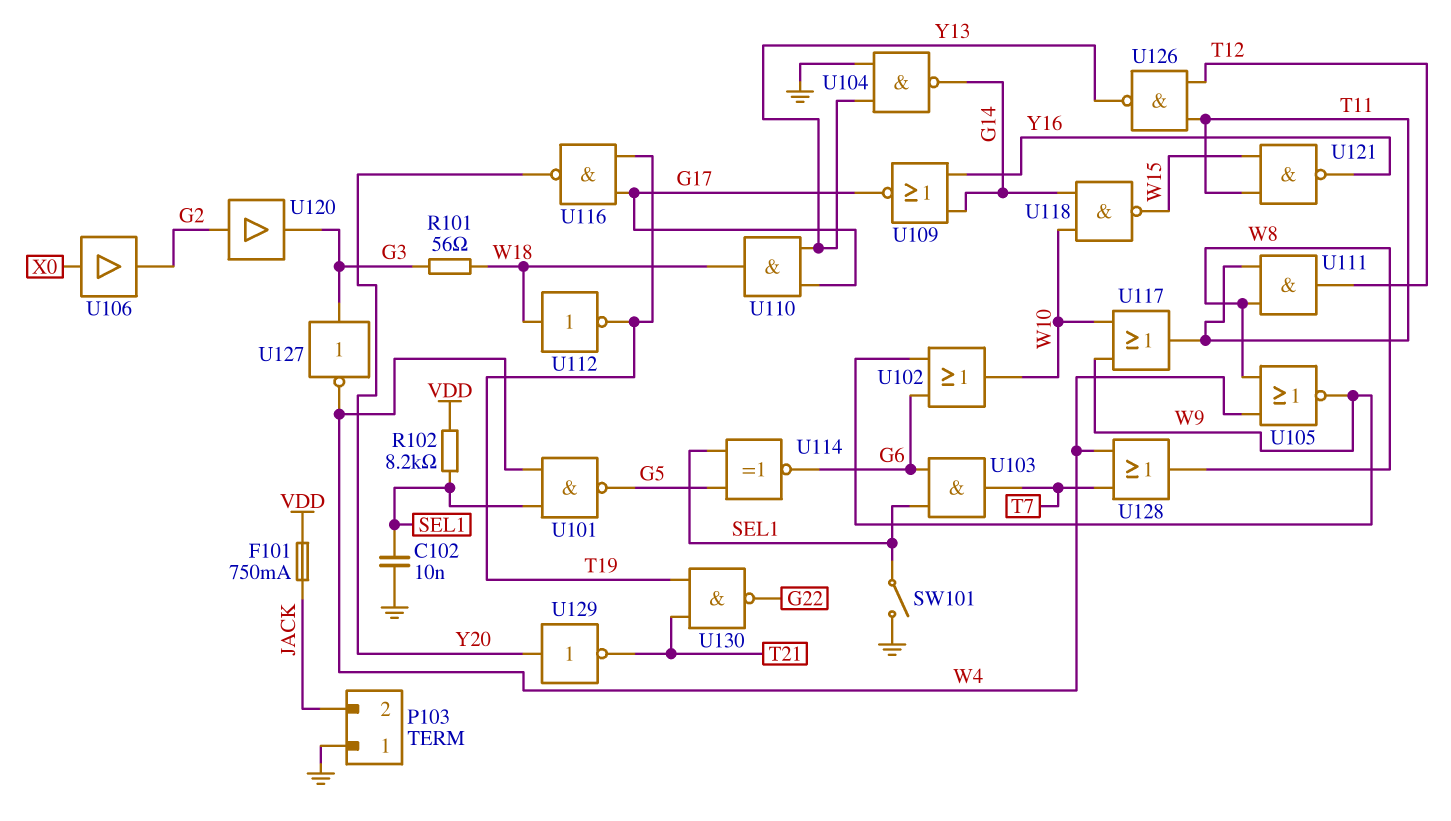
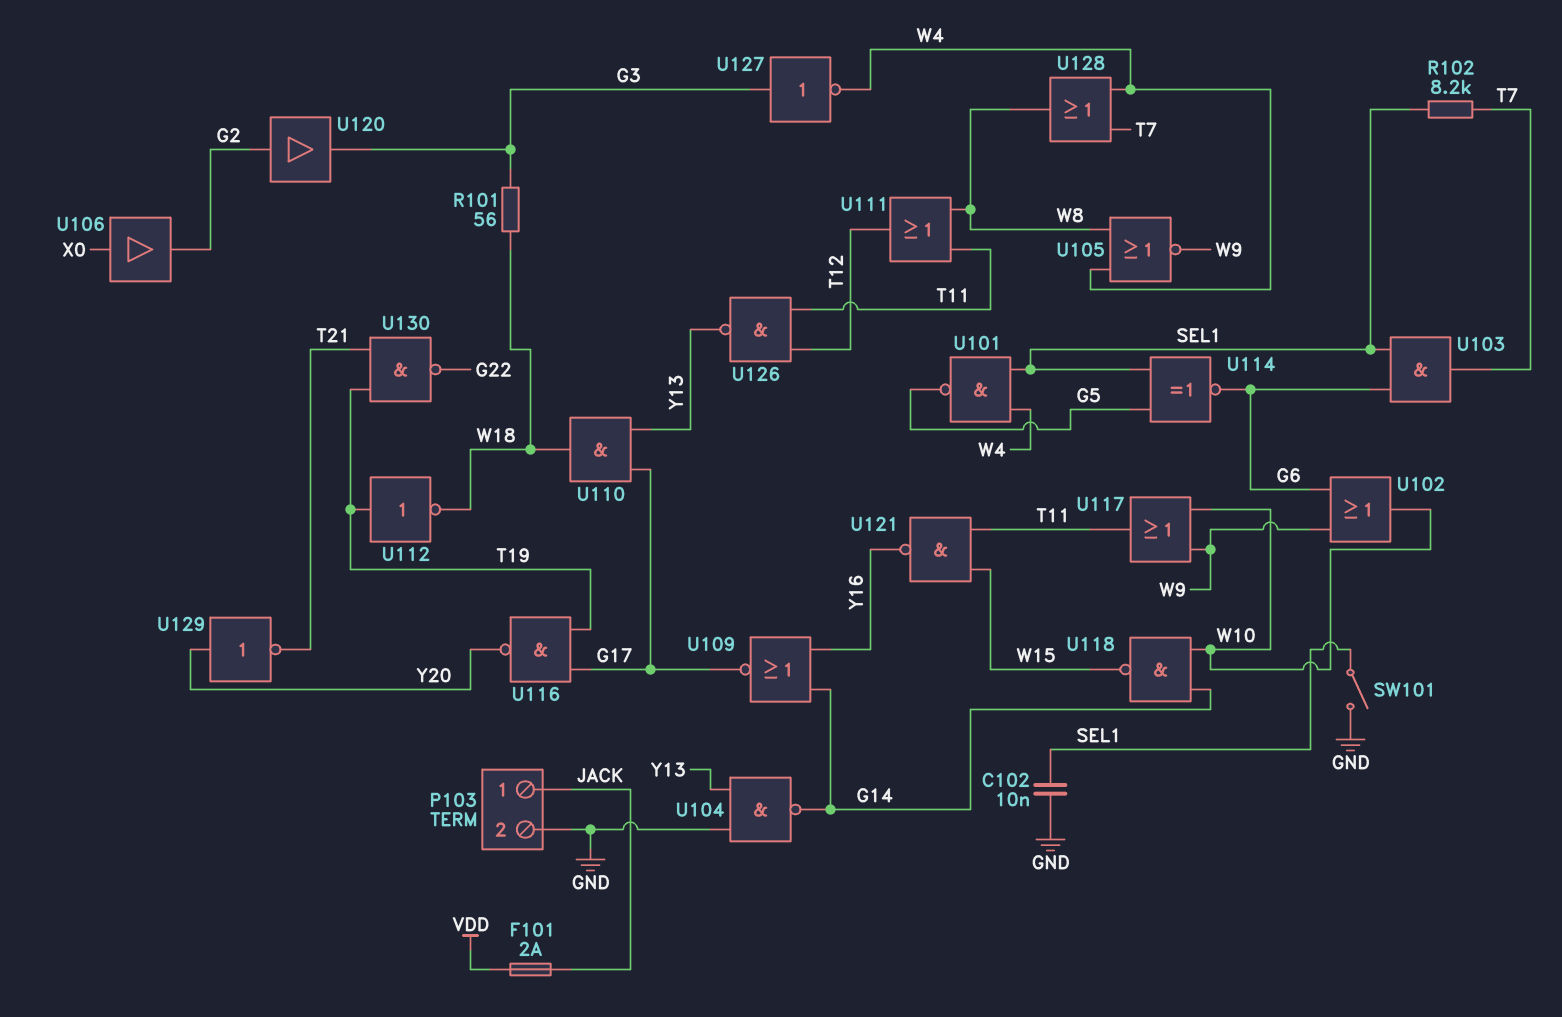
F101: 750mA (JACK, VDD) -> 2A (JACK, VDD)
P103 pin 1: GND -> JACK
P103 pin 2: JACK -> GND
R102: 8.2k (SEL1, VDD) -> 8.2k (SEL1, T7)
U111: AND (in T11, in W8, out T12) -> OR (in T11, in W8, out T12)
U112: NOT (in W18, out T19) -> NOT (in T19, out W18)

